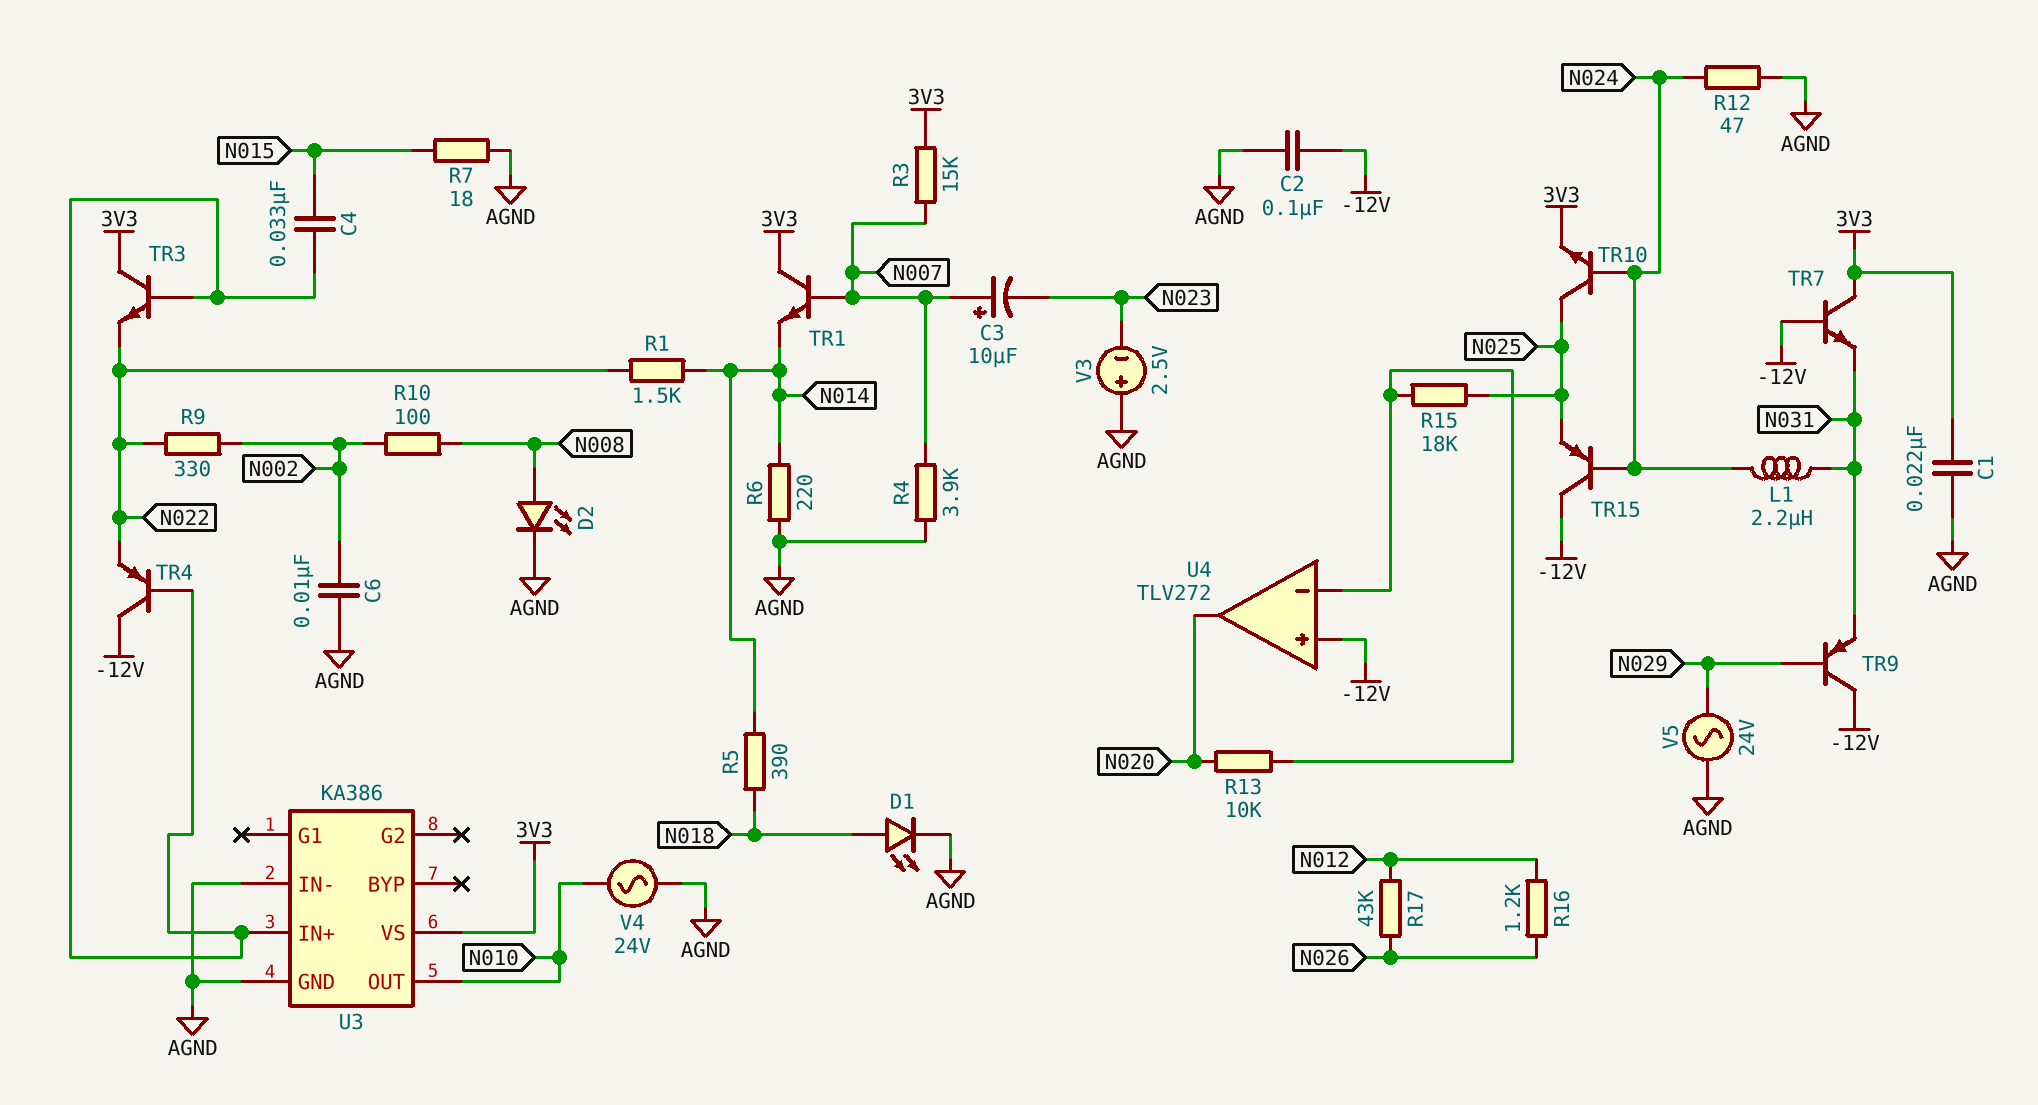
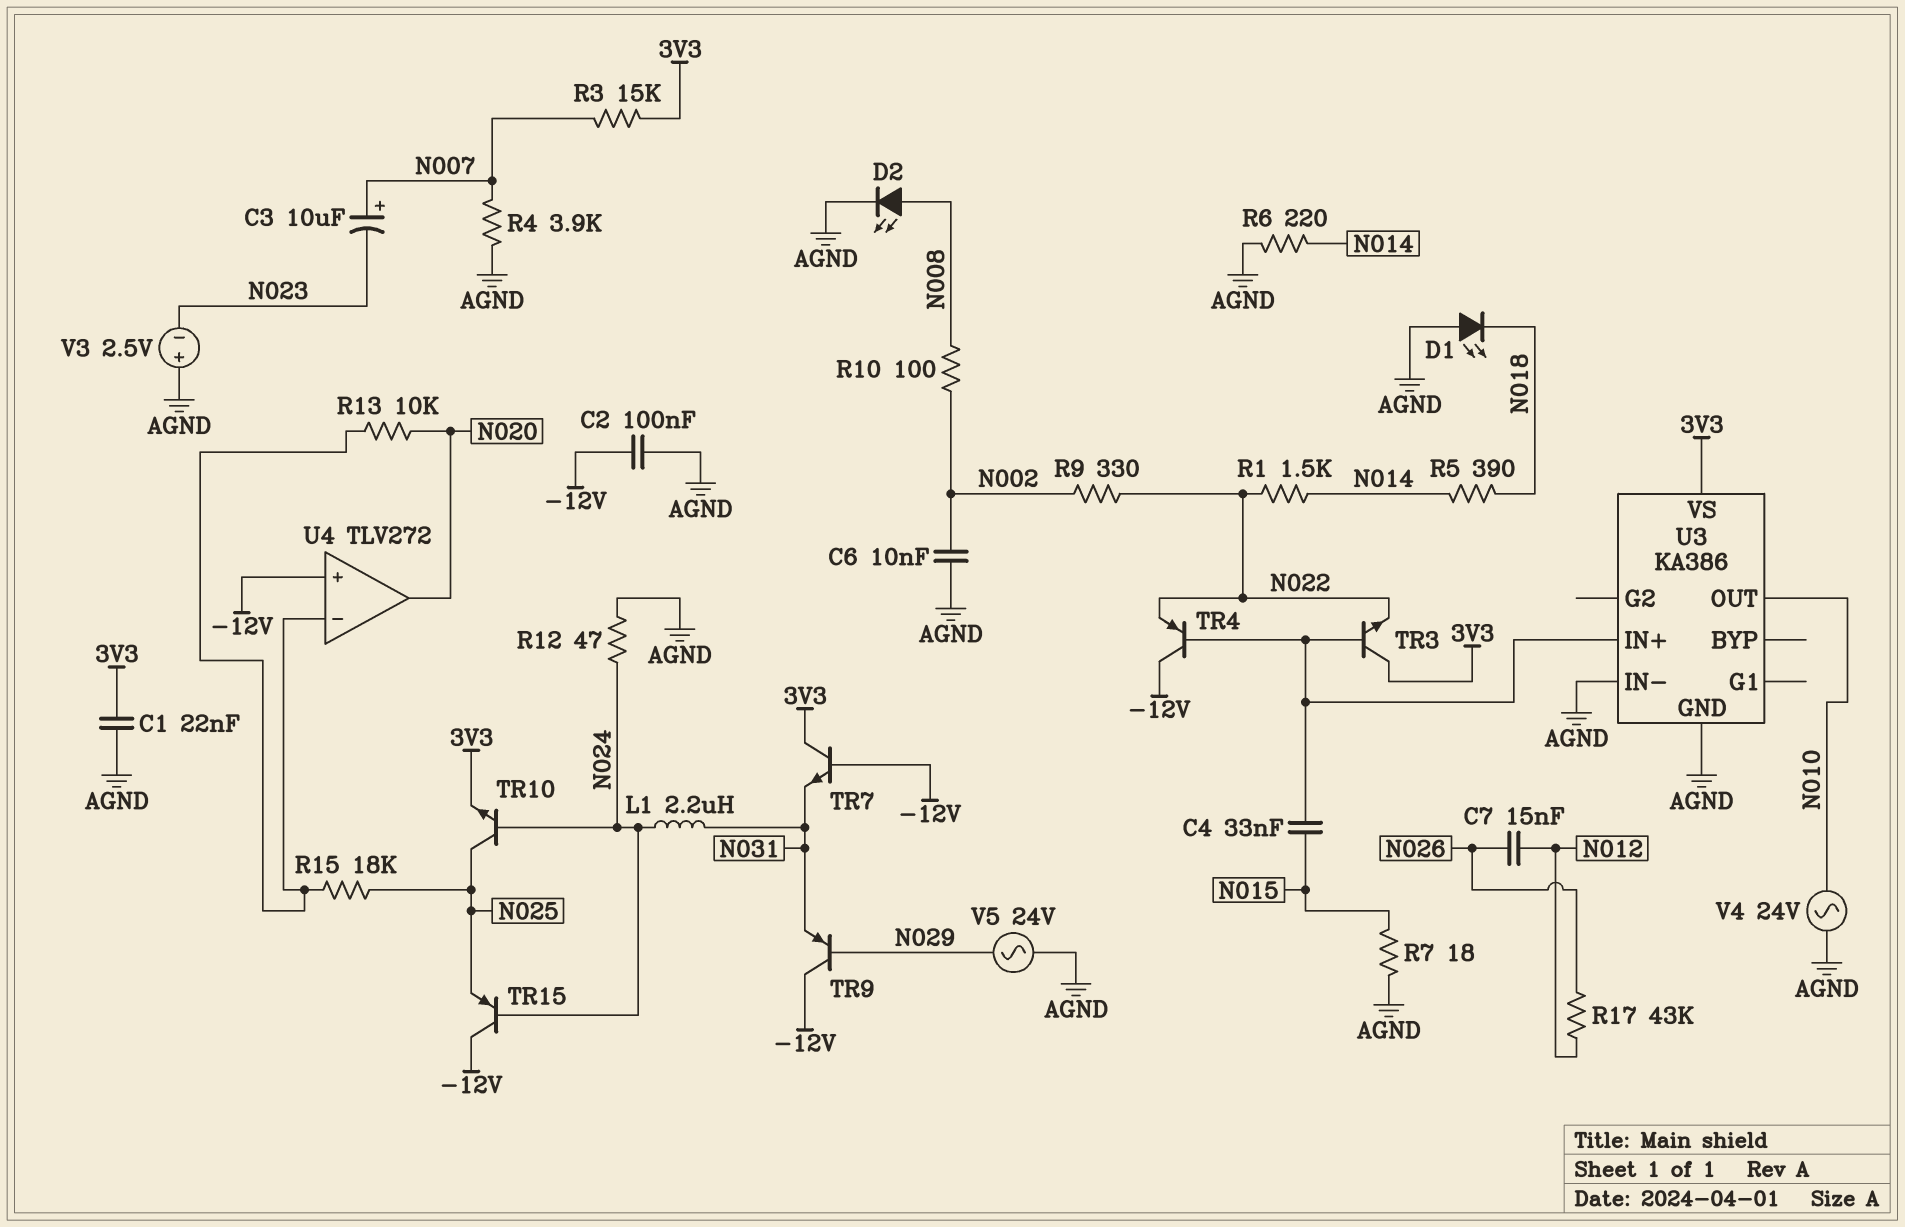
C7: none -> 15nF (N012, N026)
D1: LED (A N018, K AGND) -> LED (A AGND, K N018)
R16: 1.2k (N012, N026) -> none
TR1: NPN (B N007, C 3V3, E N014) -> none

